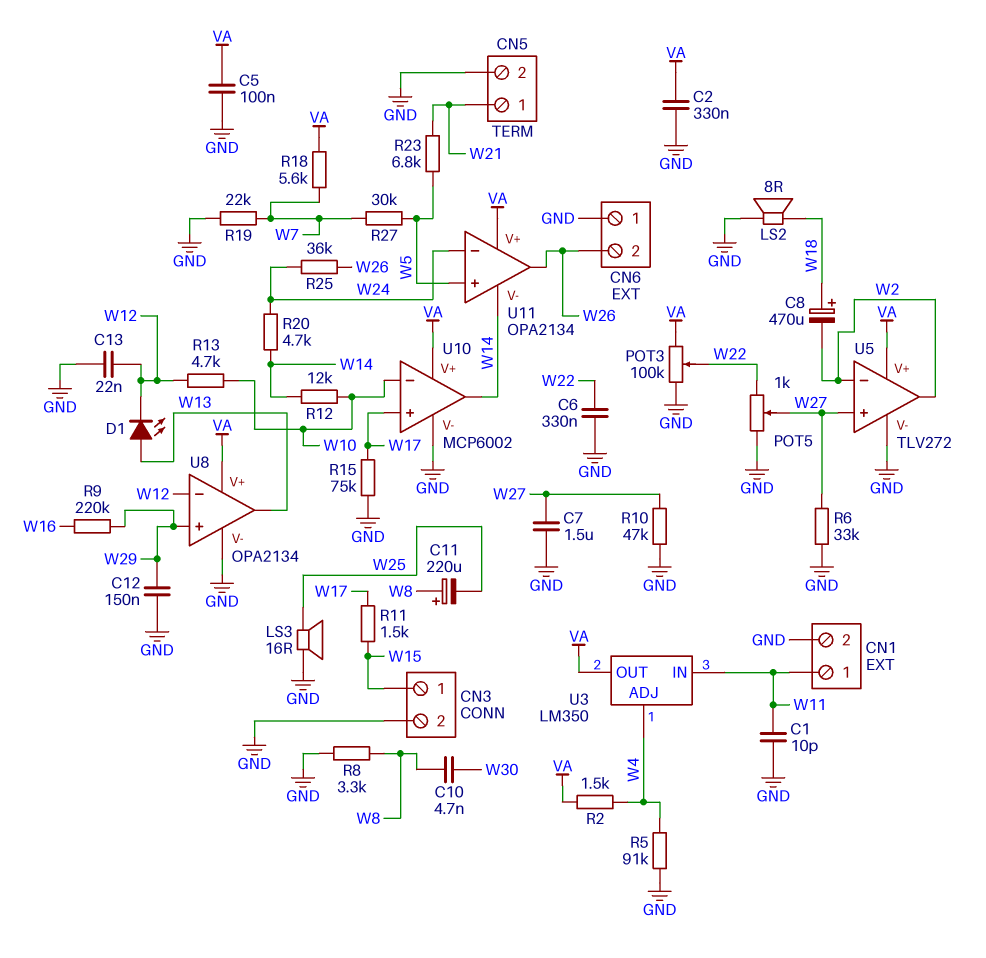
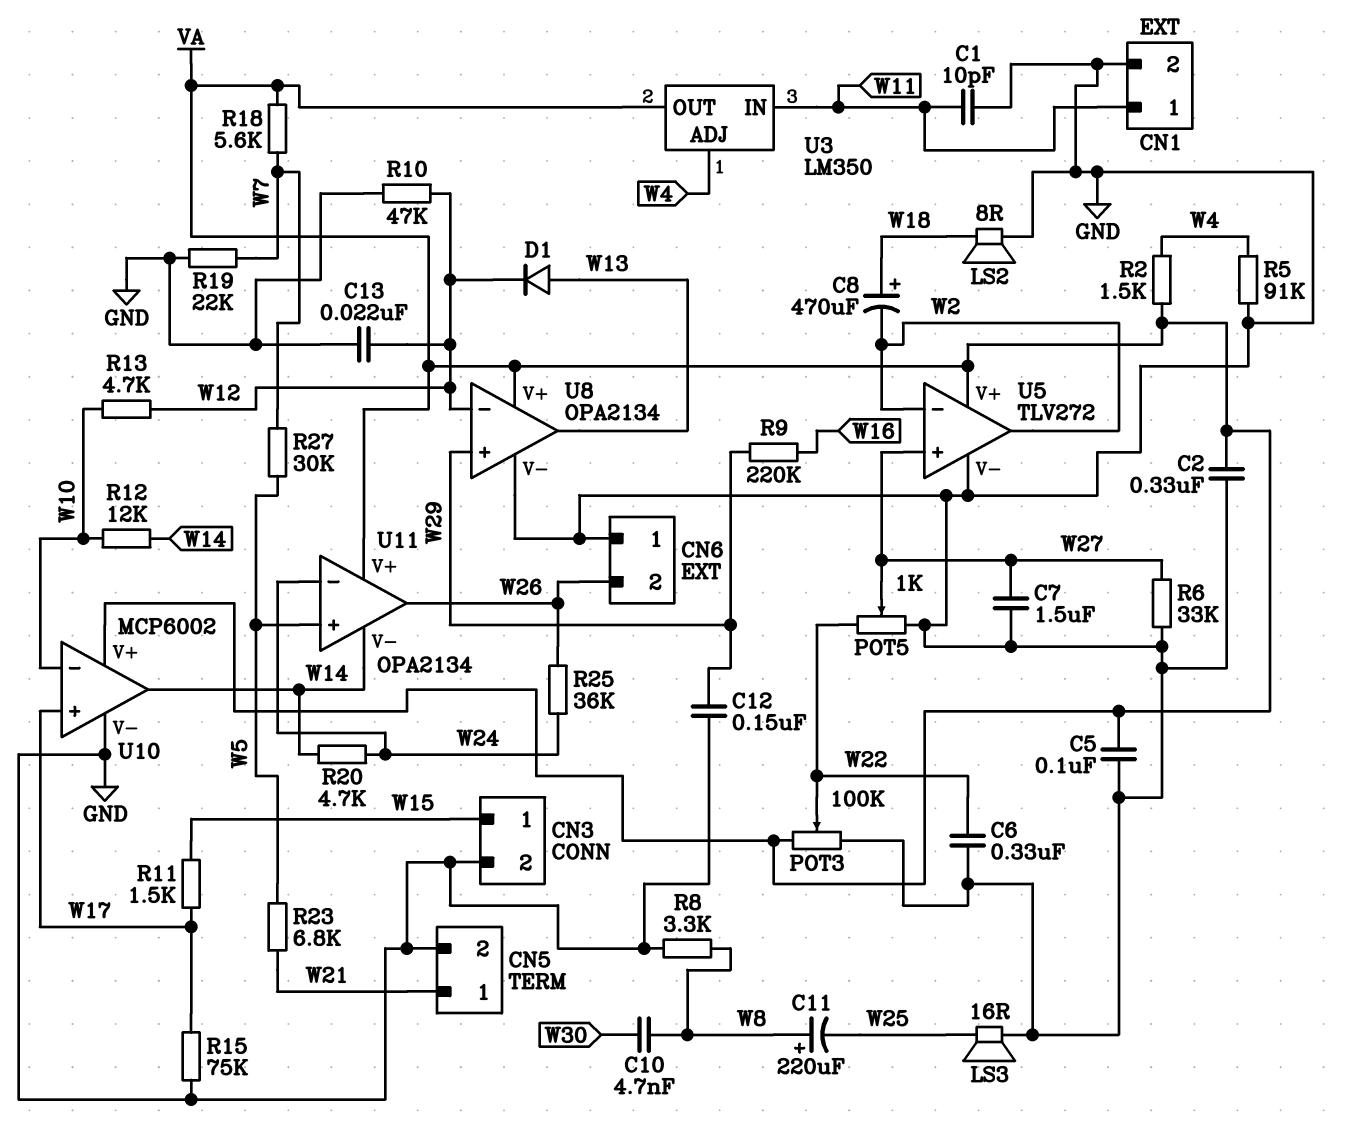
D1: LED (A W13, K W12) -> diode (A W13, K W12)
R10: 47k (GND, W27) -> 47k (GND, W12)

